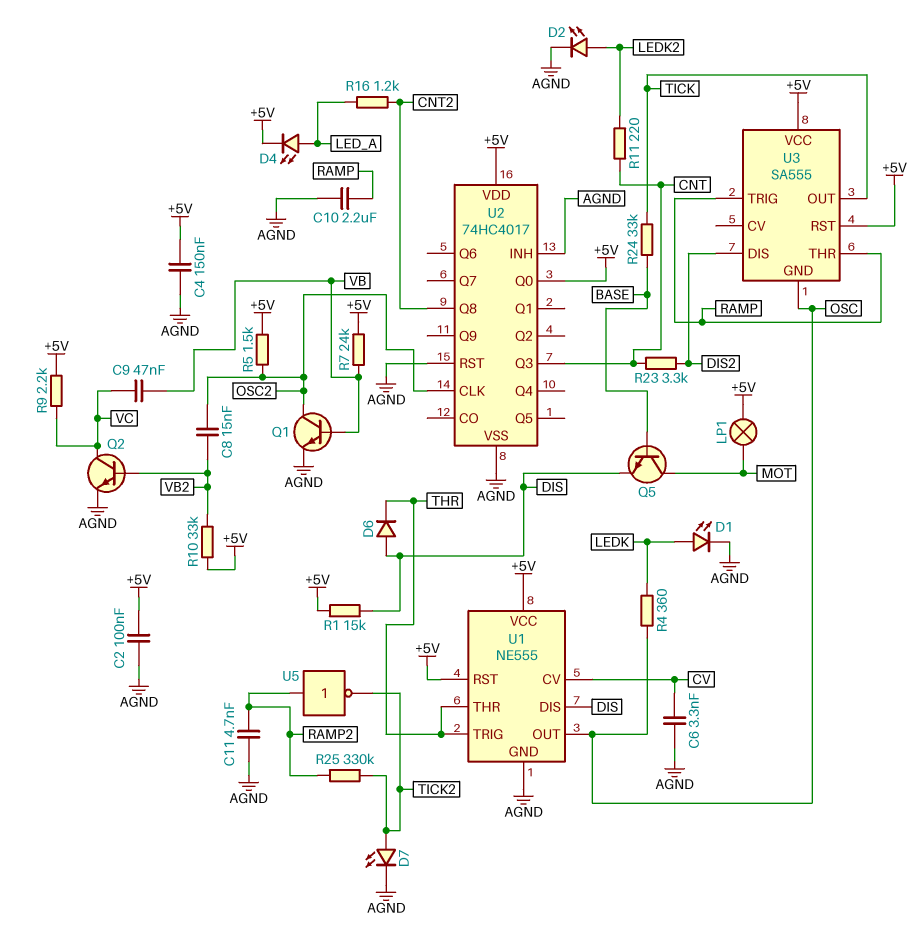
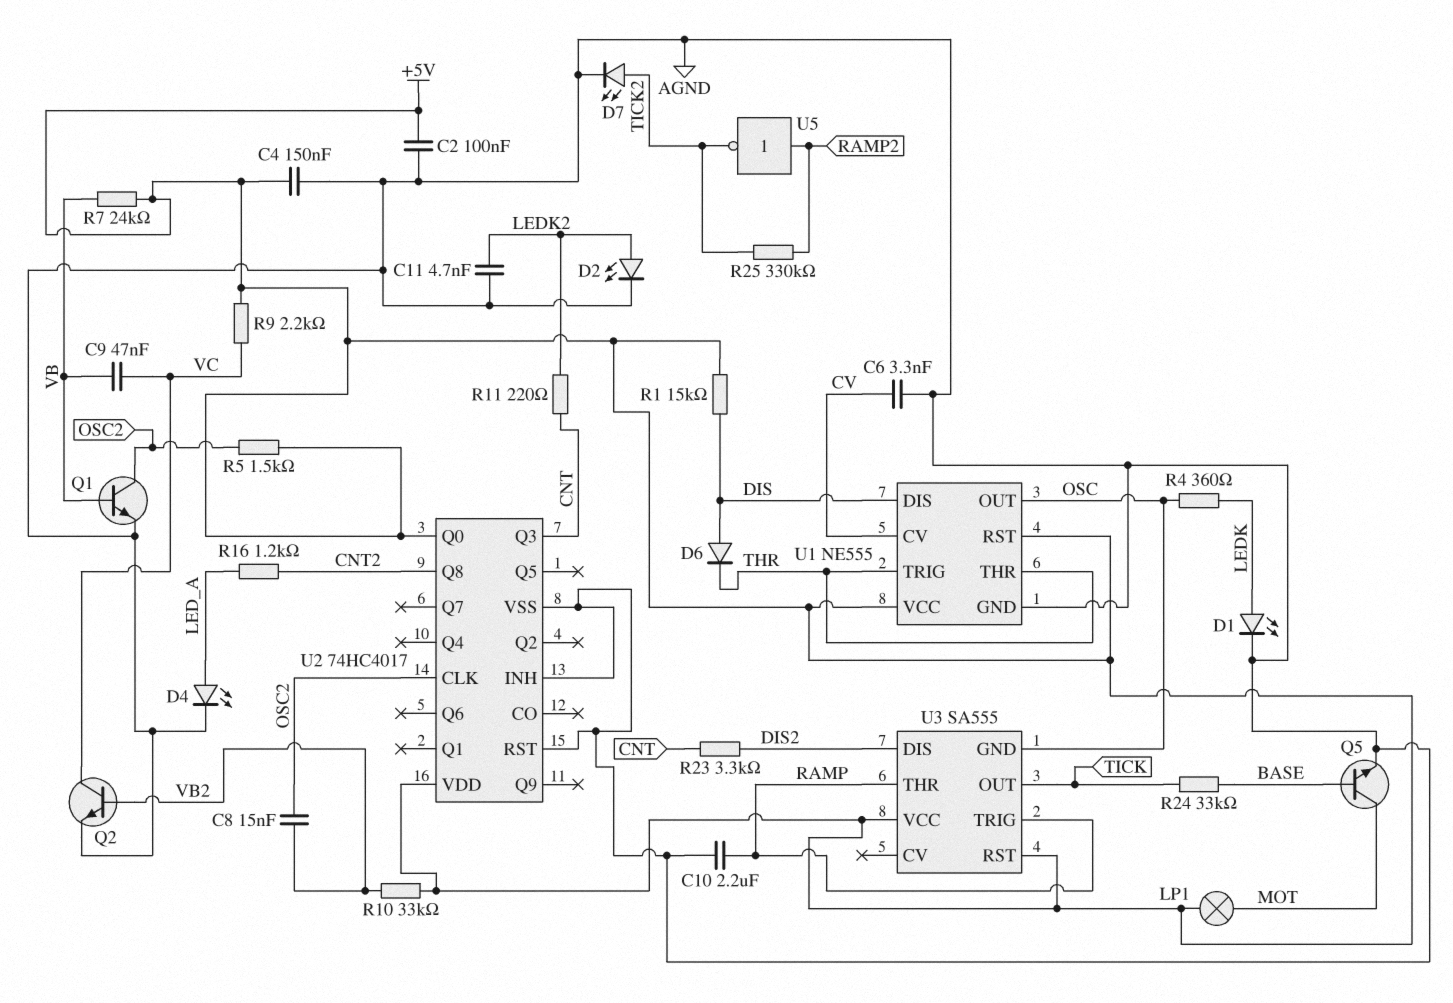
C11: 4.7nF (AGND, RAMP2) -> 4.7nF (AGND, LEDK2)
D4: LED (A LED_A, K +5V) -> LED (A LED_A, K AGND)
Q5: NPN (B BASE, C MOT, E DIS) -> NPN (B BASE, C MOT, E AGND)

